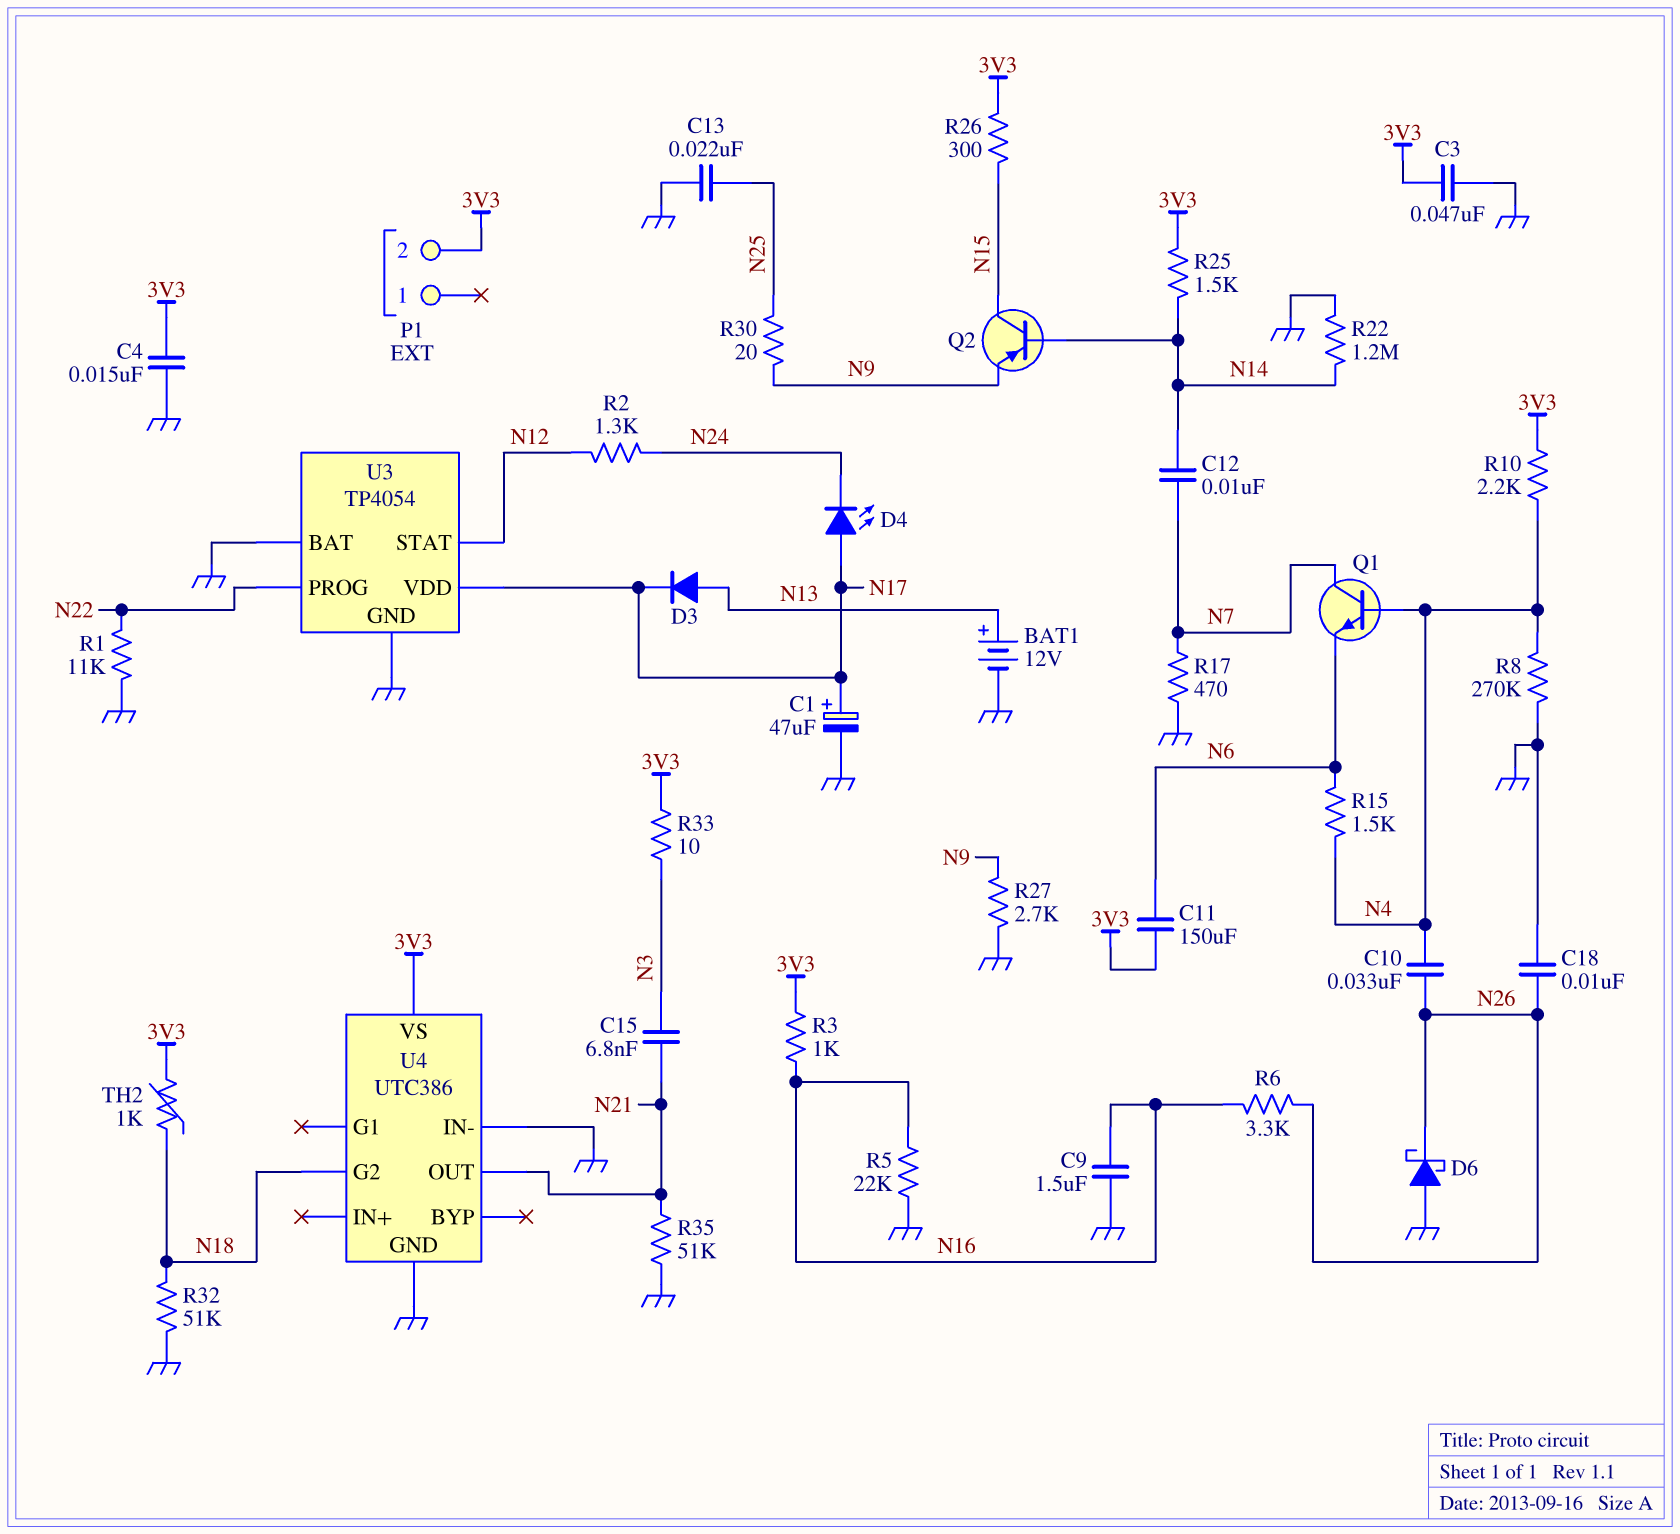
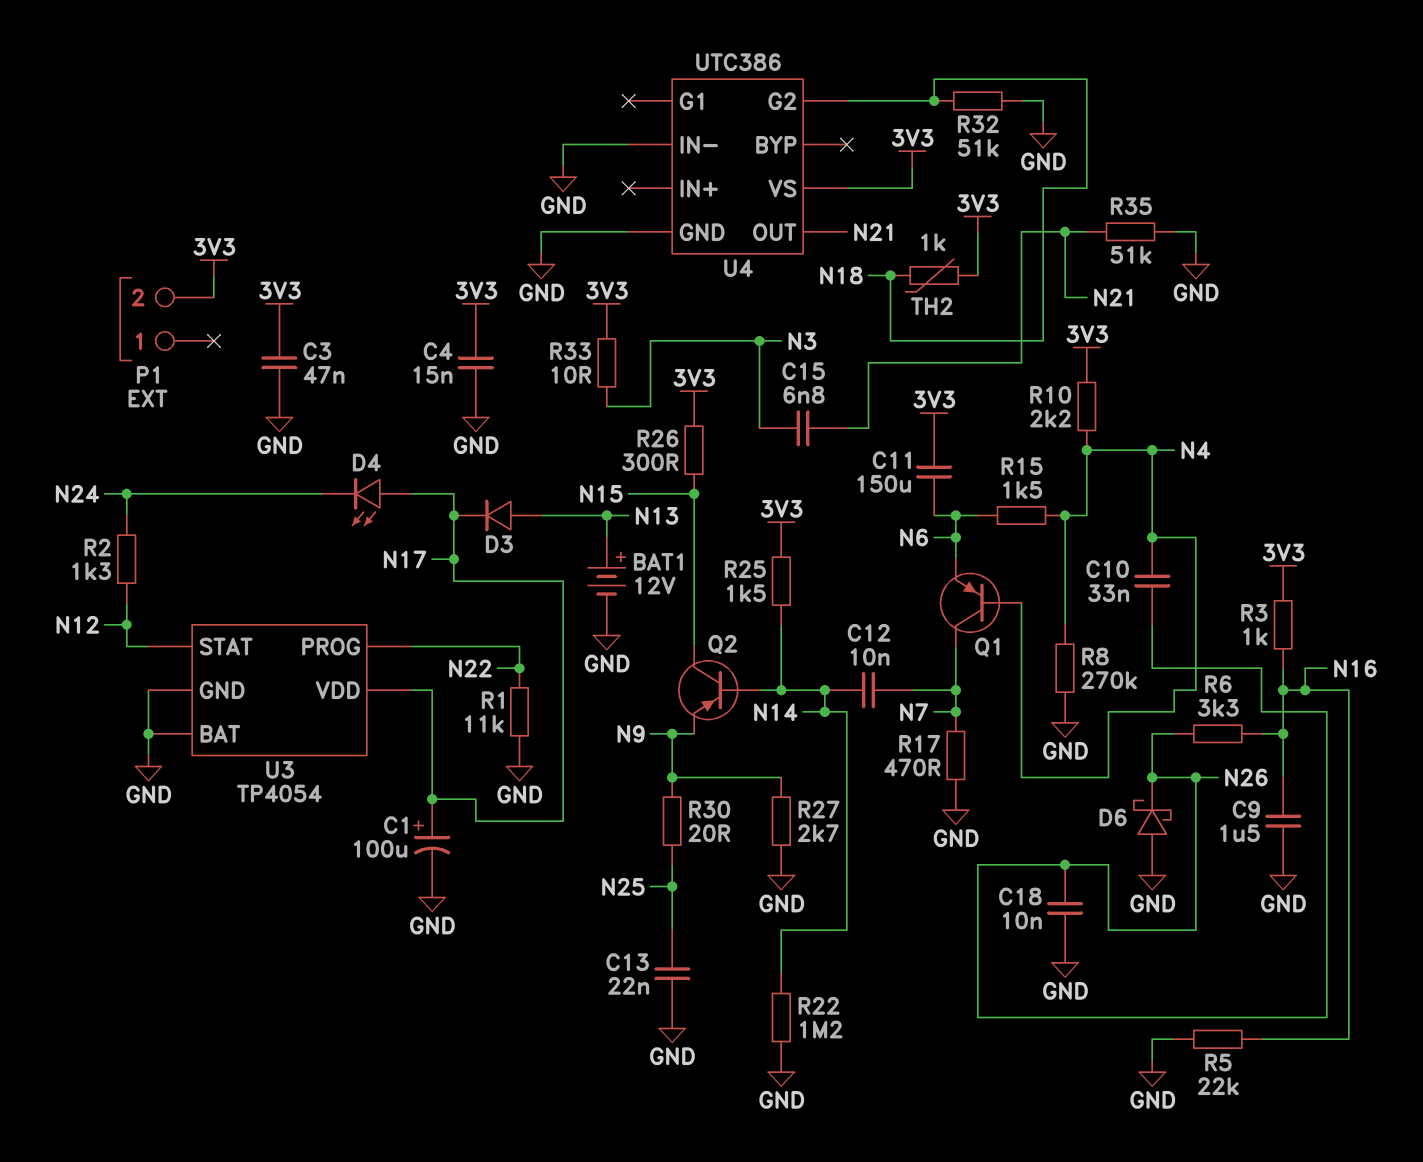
C1: 47uF (plus N17, minus GND) -> 100uF (plus N17, minus GND)
Q1: NPN (B N4, C N7, E N6) -> PNP (B N4, C N7, E N6)

